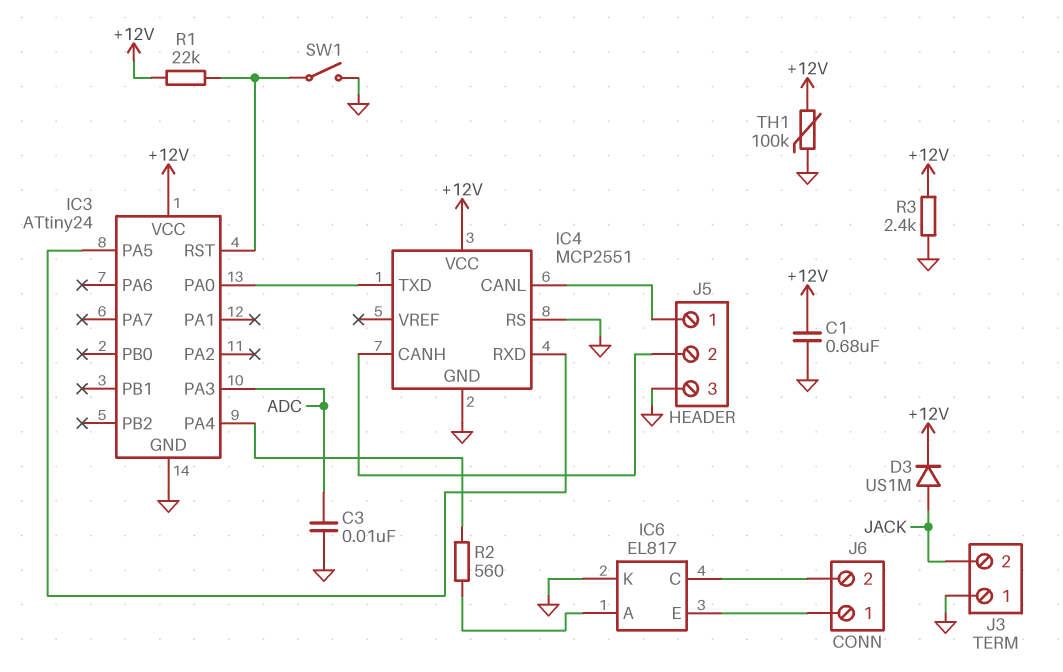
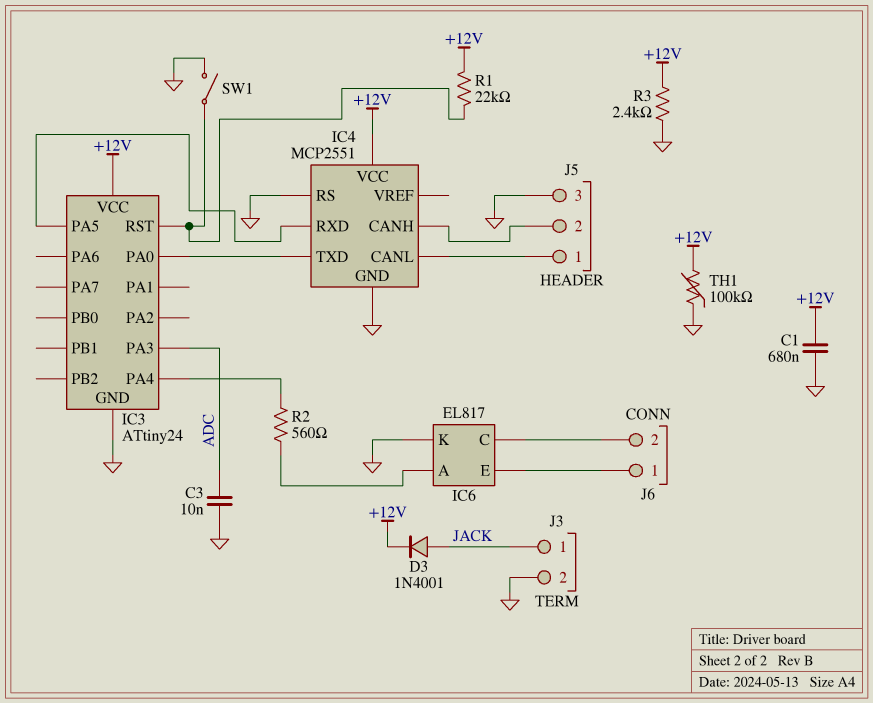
D3: diode US1M (A JACK, K +12V) -> diode 1N4001 (A JACK, K +12V)
J3 pin 1: GND -> JACK
J3 pin 2: JACK -> GND

